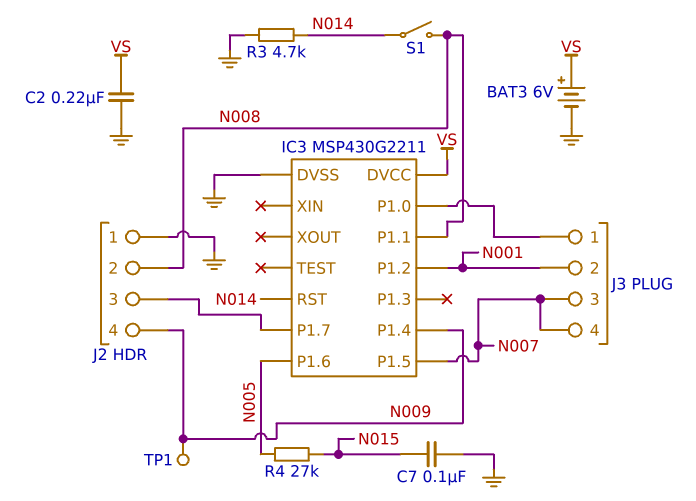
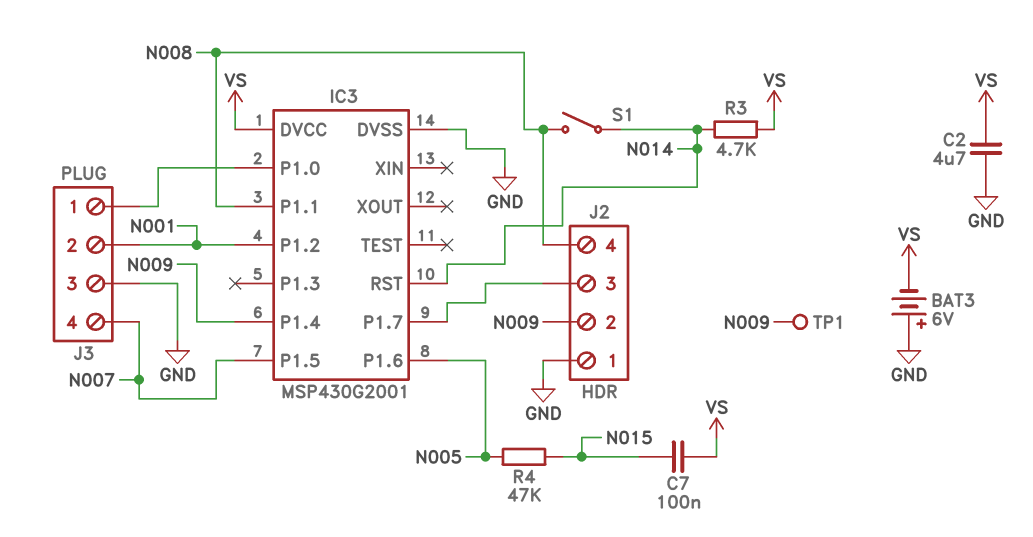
BAT3: 6V (plus VS, minus GND) -> 6V (plus GND, minus VS)
C2: 220nF (GND, VS) -> 4.7uF (GND, VS)
C7: 100nF (GND, N015) -> 100nF (N015, VS)
IC3: MSP430G2211 -> MSP430G2001
J2 pin 2: N008 -> N009
J2 pin 4: N009 -> N008
J3 pin 3: N007 -> GND
R3: 4.7k (GND, N014) -> 4.7k (N014, VS)
R4: 27k (N005, N015) -> 47k (N005, N015)

